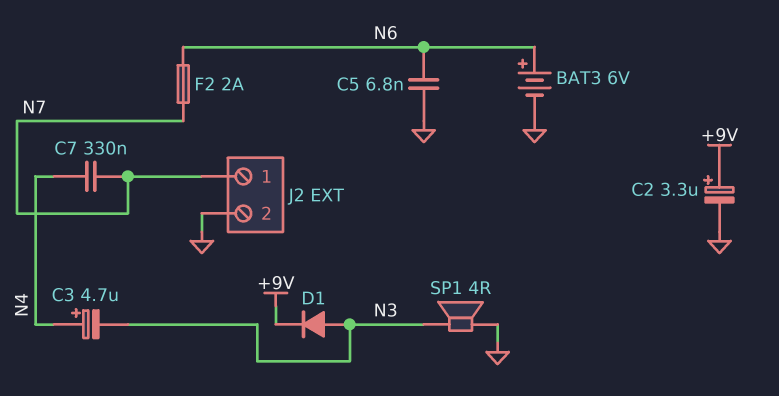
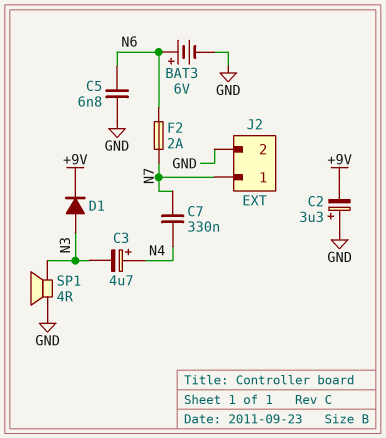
C2: 3.3uF (plus +9V, minus GND) -> 3.3uF (plus GND, minus +9V)

